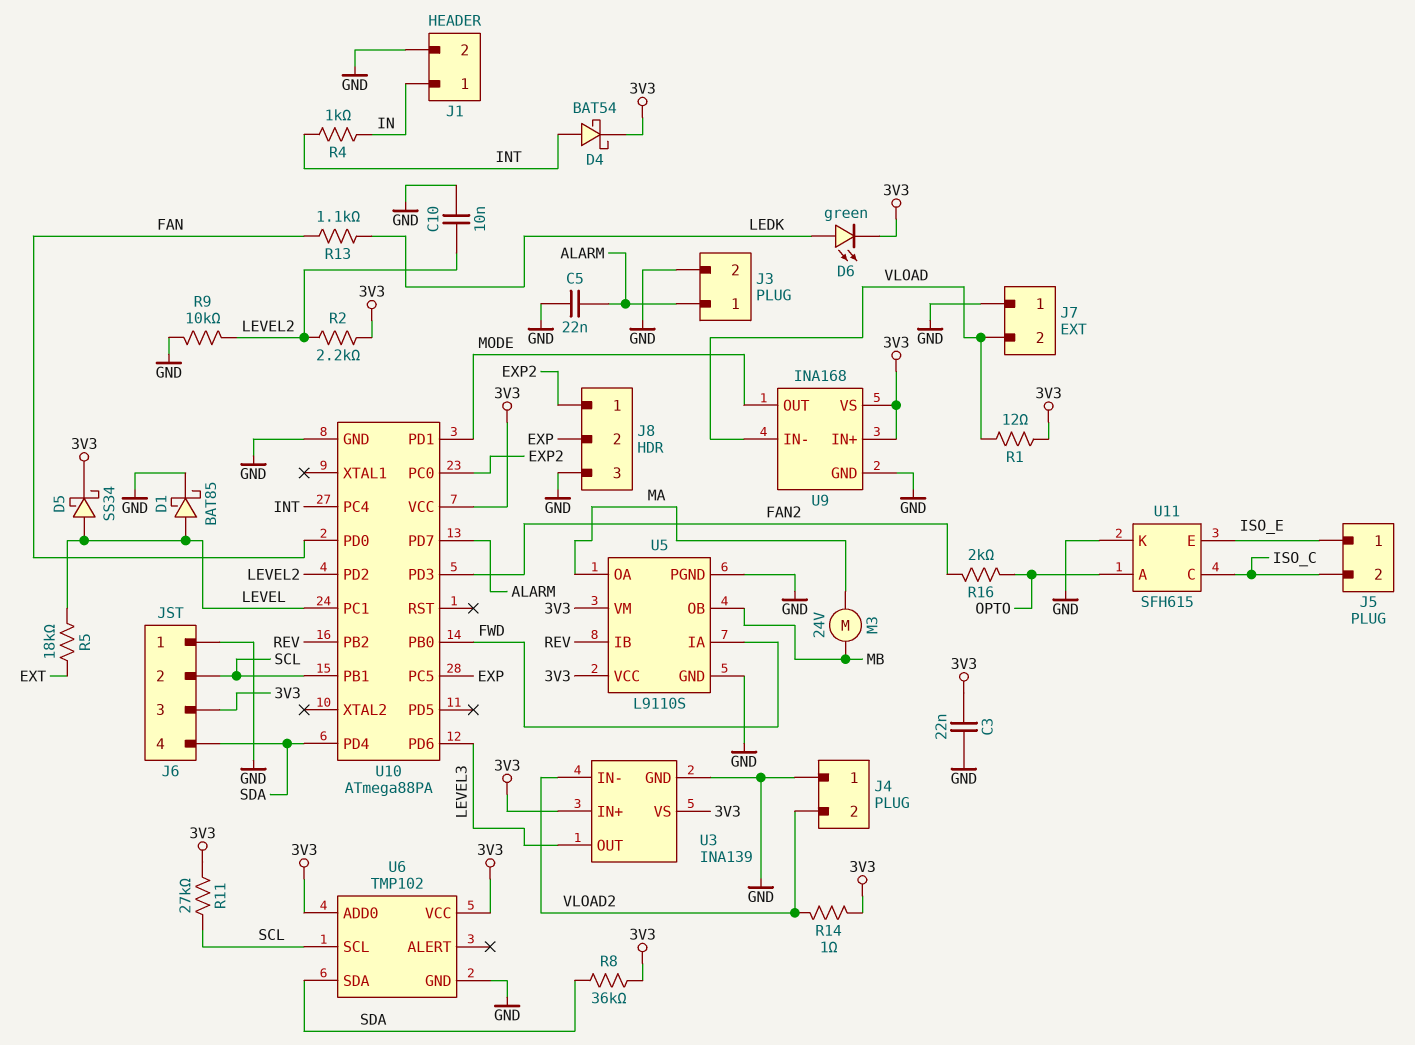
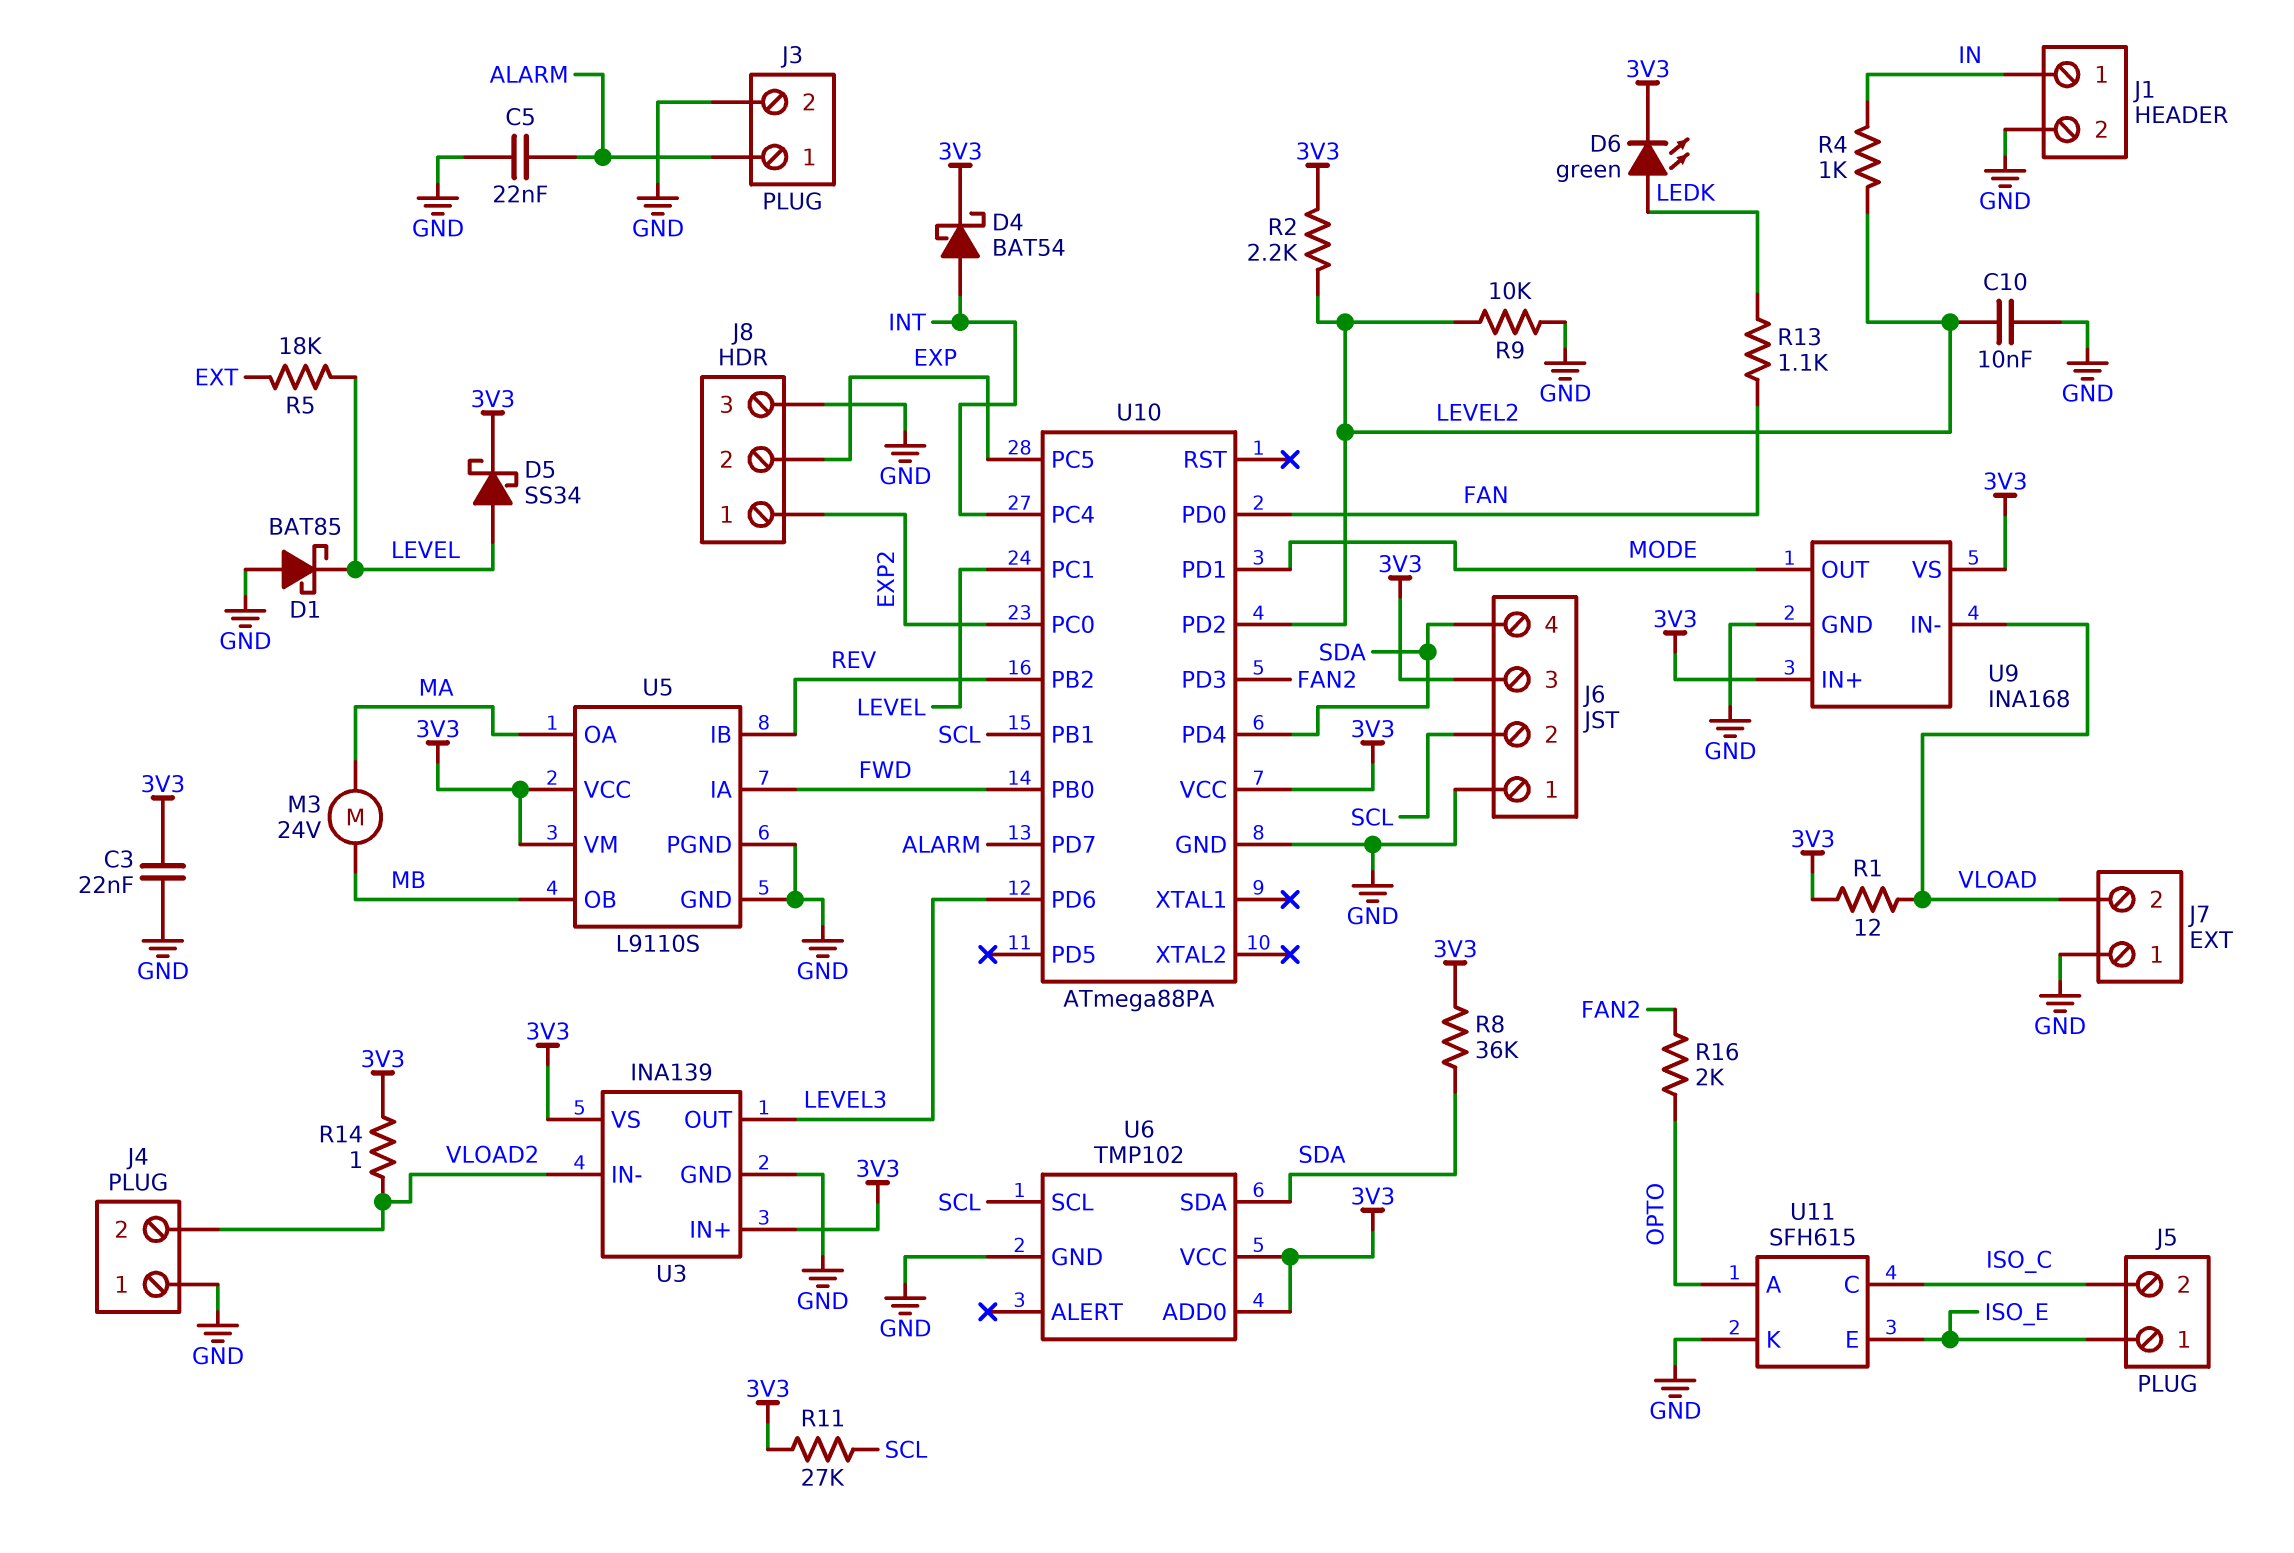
D1: schottky BAT85 (A LEVEL, K GND) -> schottky BAT85 (A GND, K LEVEL)
R4: 1k (IN, INT) -> 1k (IN, LEVEL2)

